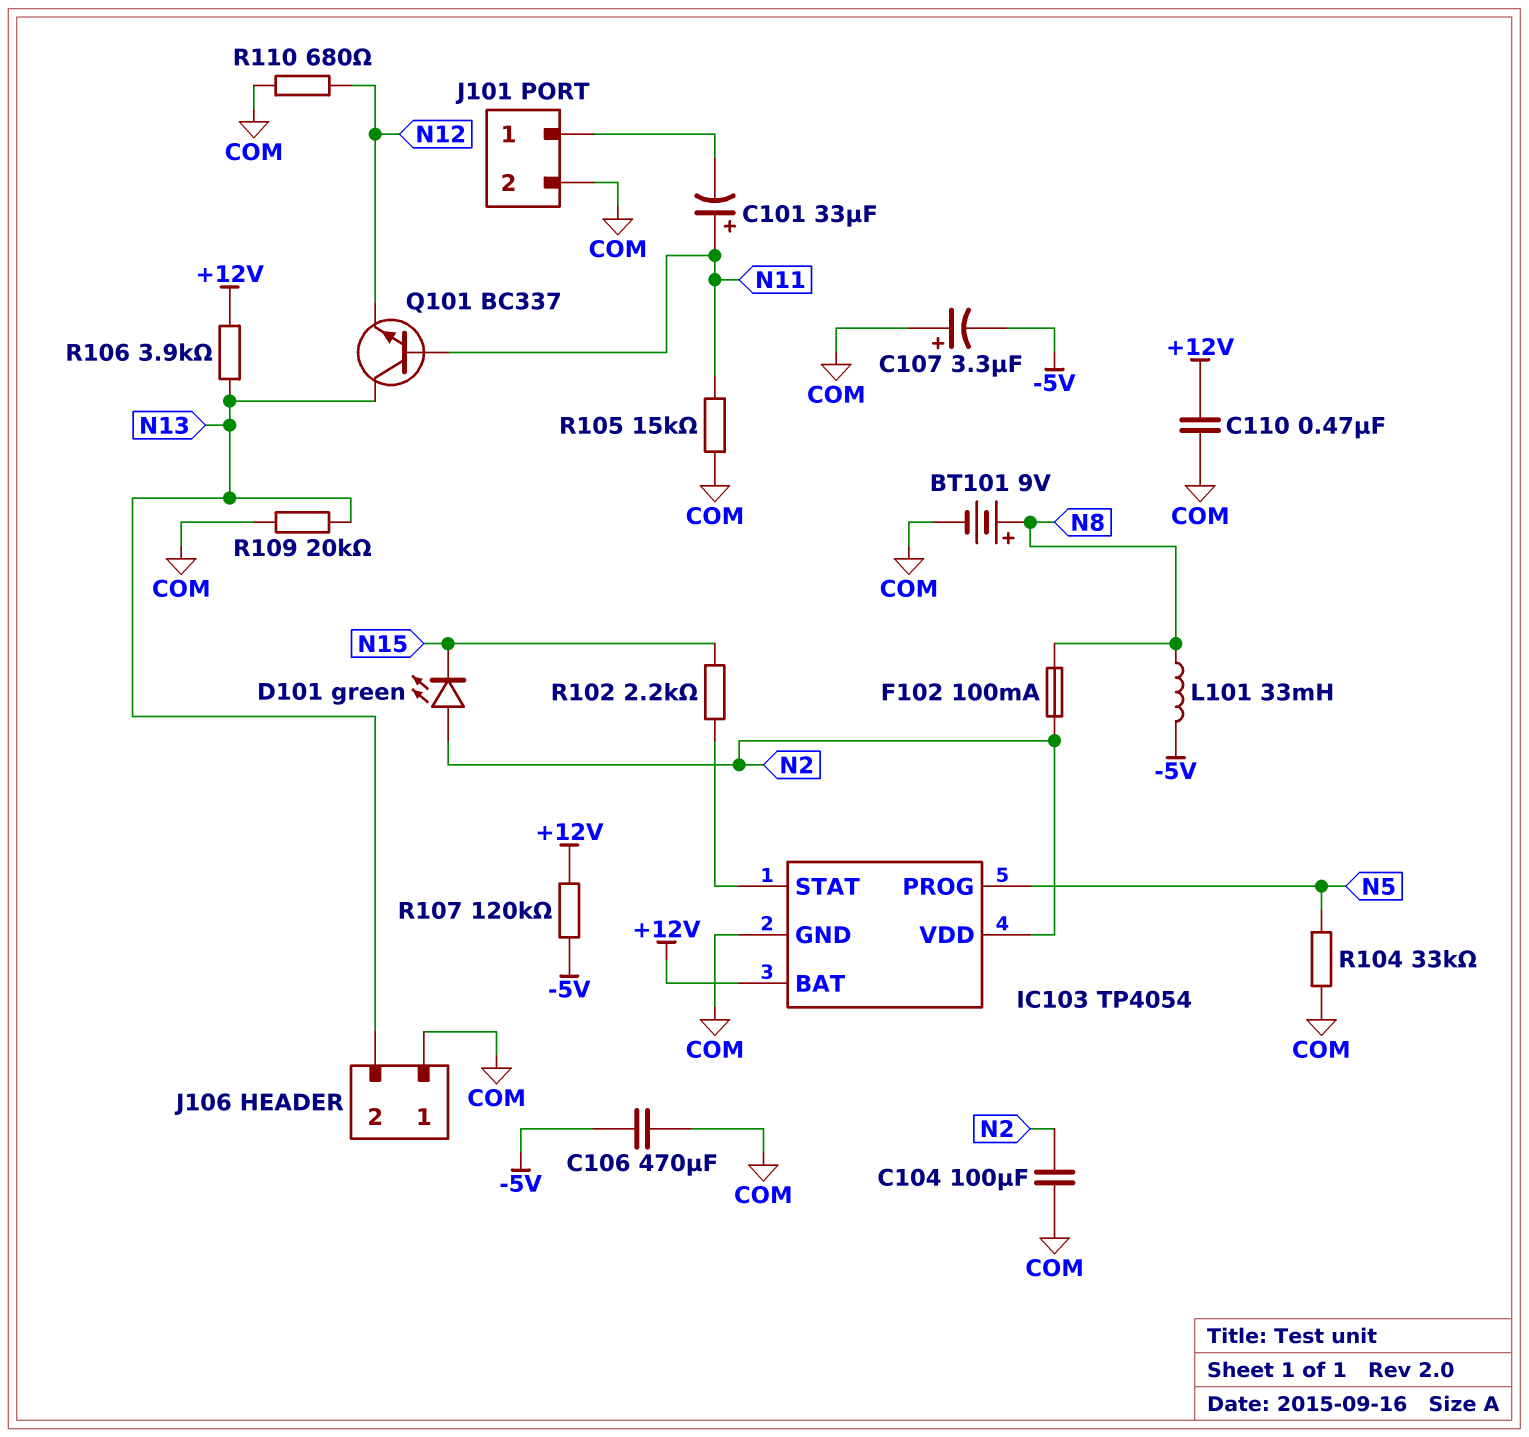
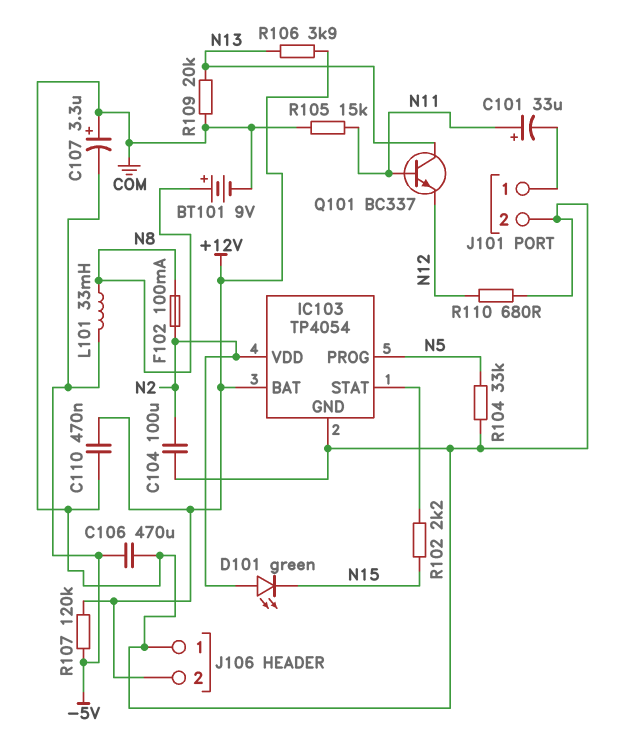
J106 pin 2: N13 -> +12V

